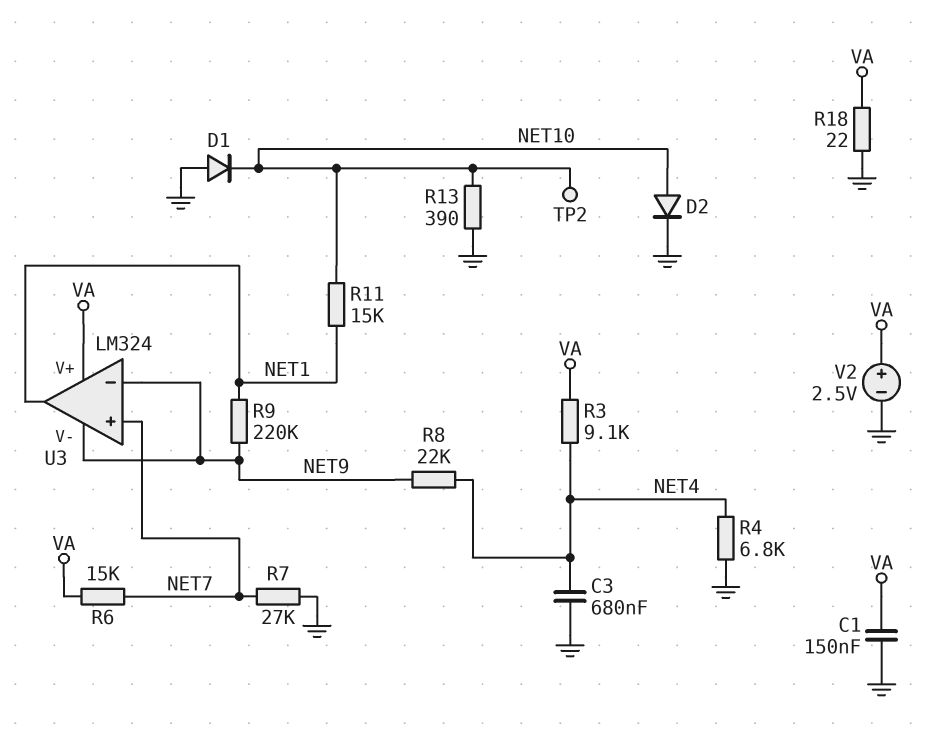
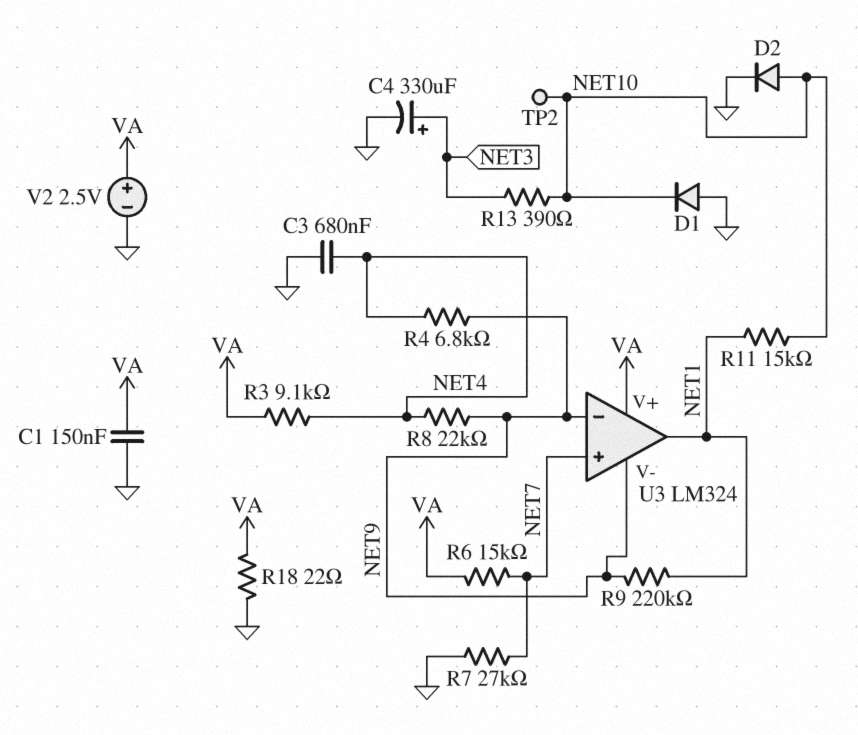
C4: none -> 330uF (plus NET3, minus GND)
R4: 6.8k (GND, NET4) -> 6.8k (NET4, NET9)
R13: 390 (GND, NET10) -> 390 (NET3, NET10)

